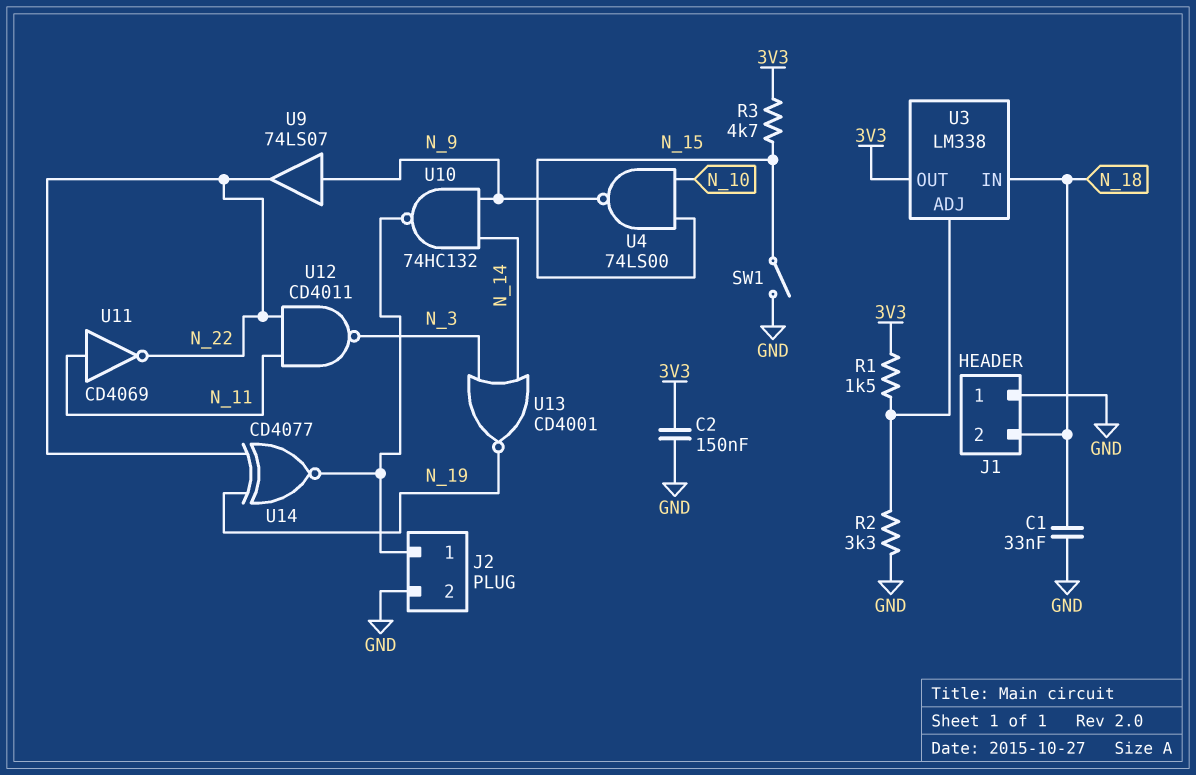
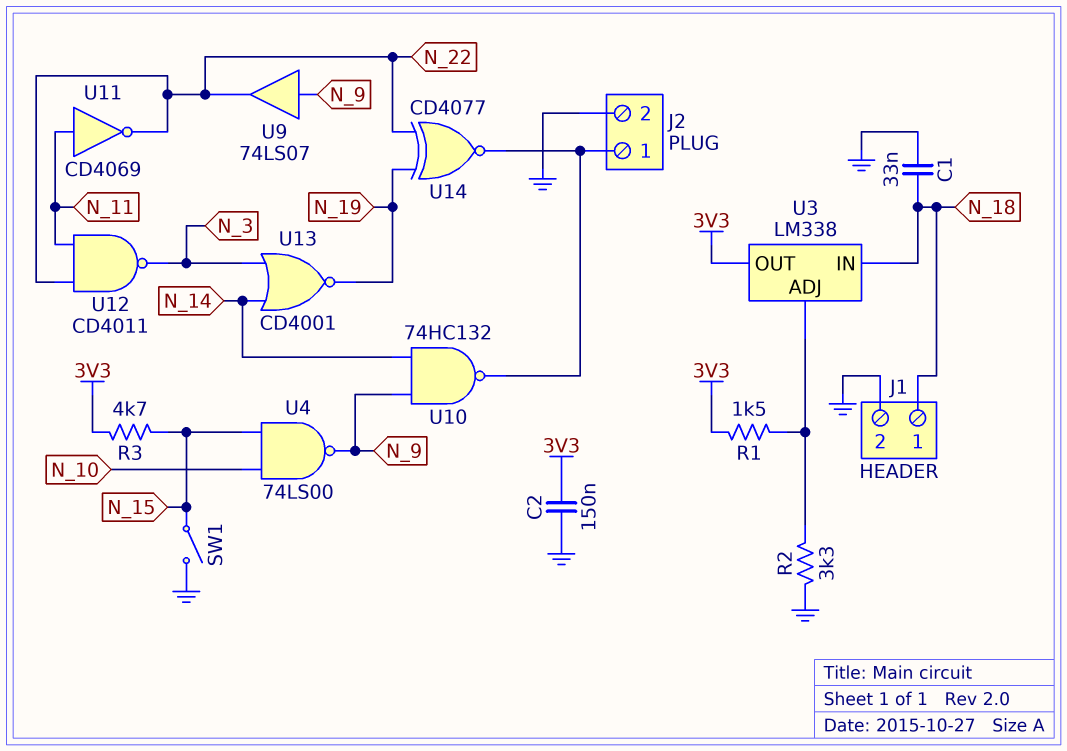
J1 pin 1: GND -> N_18
J1 pin 2: N_18 -> GND

